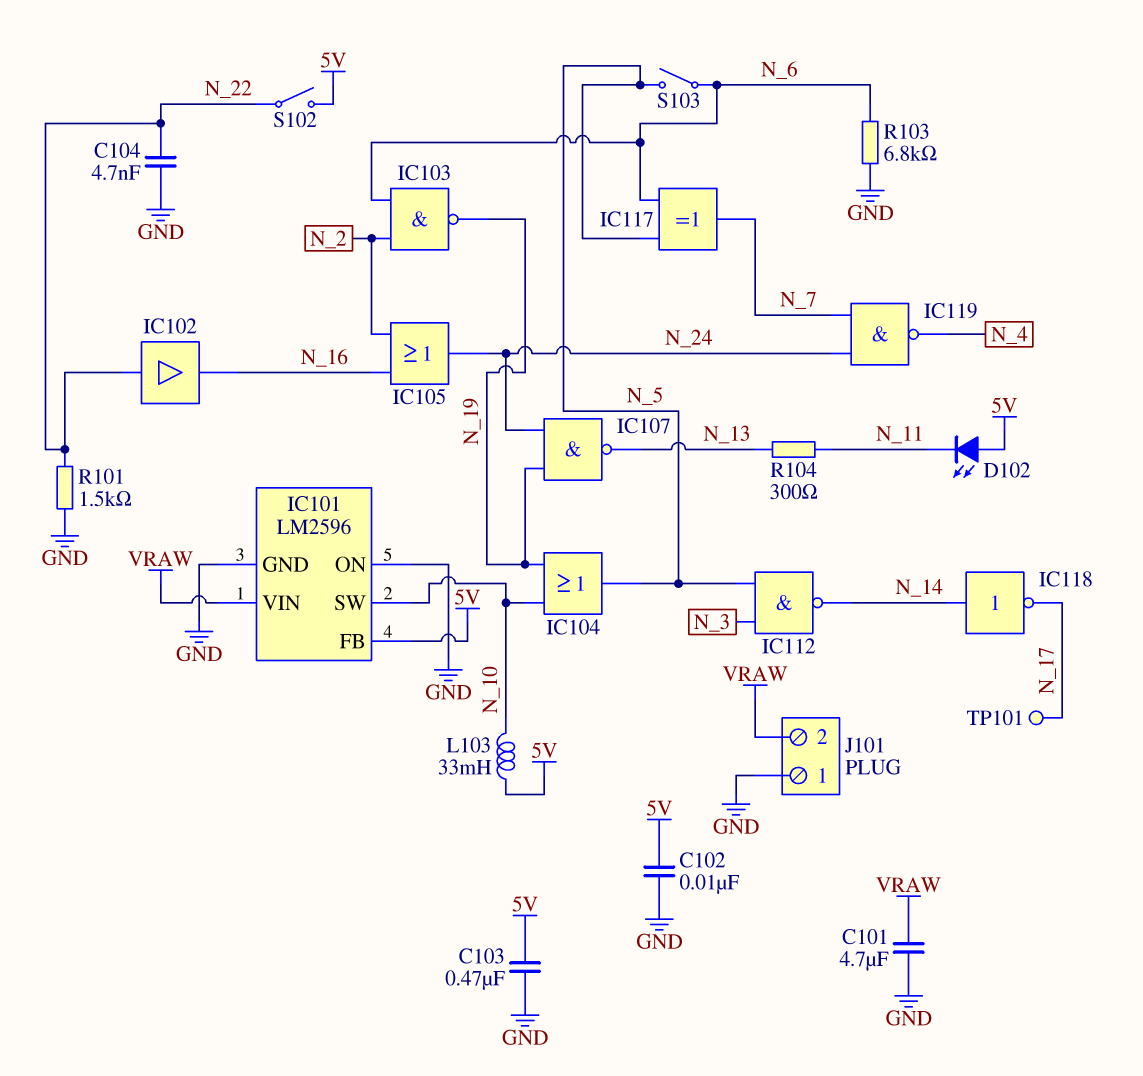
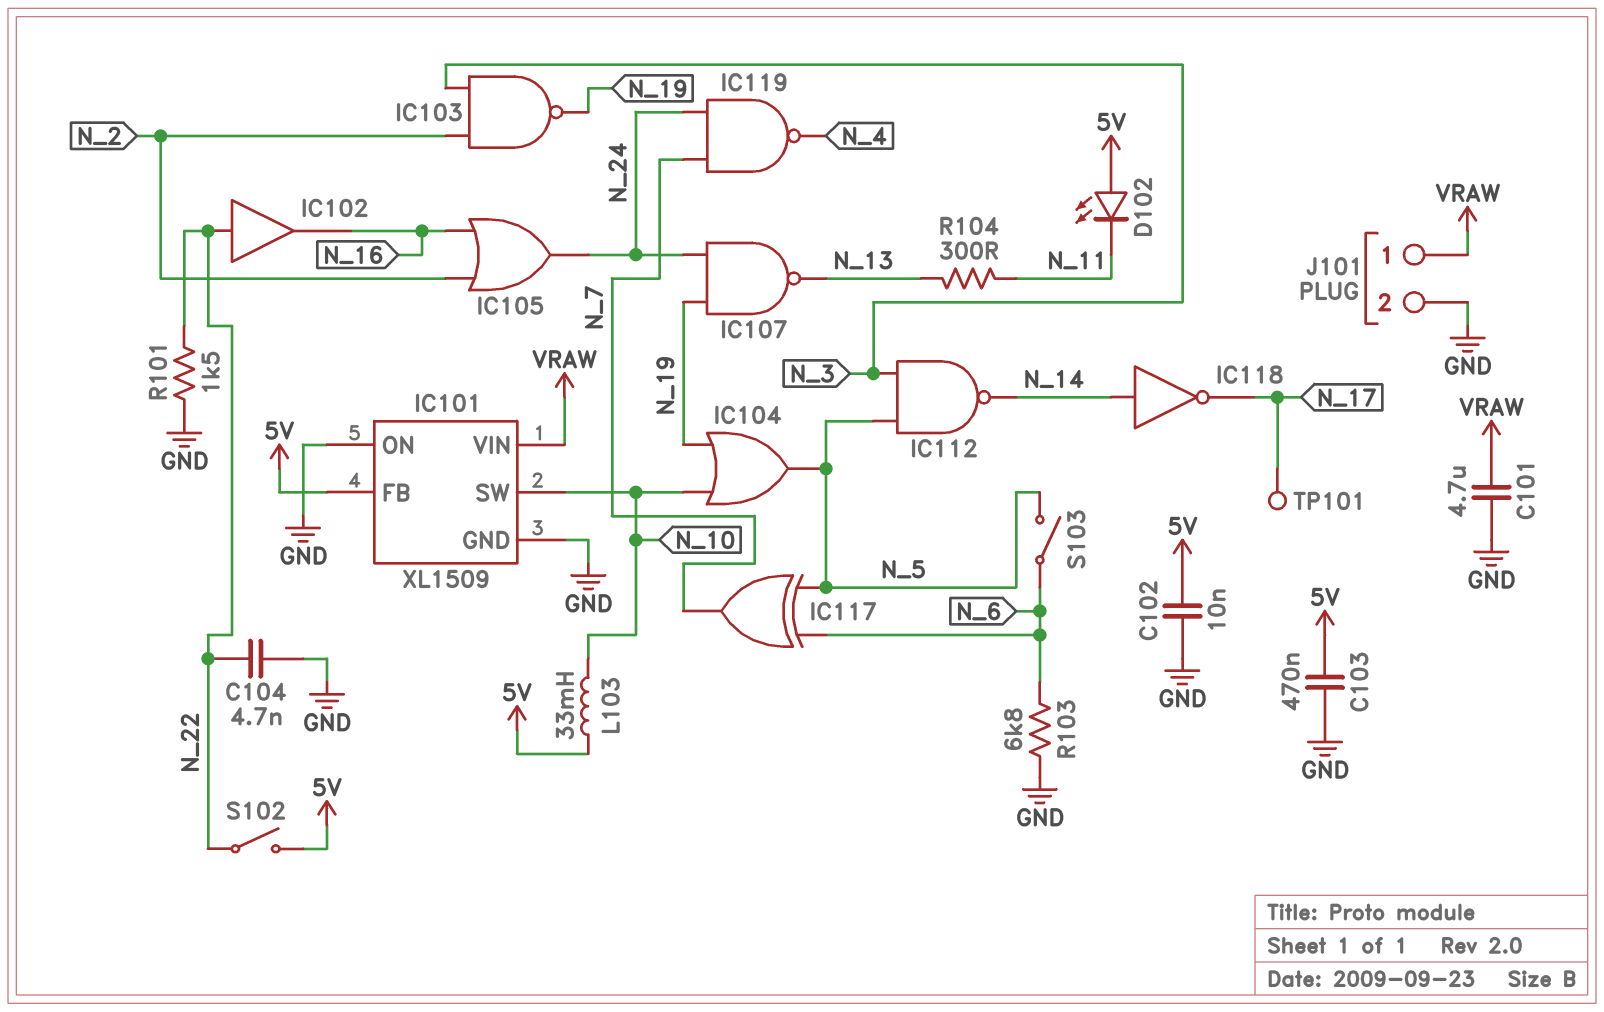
IC101: LM2596 -> XL1509
IC103: NAND (in N_2, in N_6, out N_19) -> NAND (in N_2, in N_3, out N_19)
J101 pin 1: GND -> VRAW
J101 pin 2: VRAW -> GND

